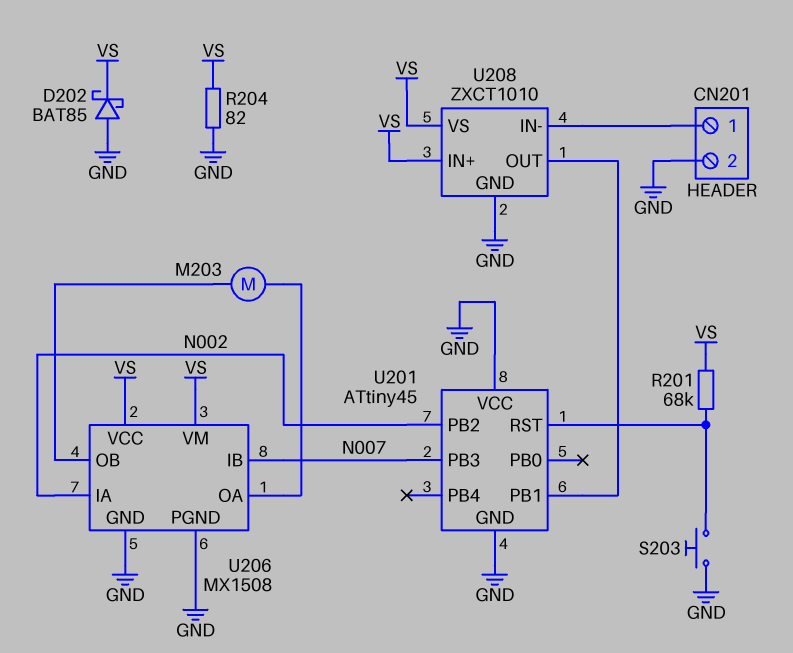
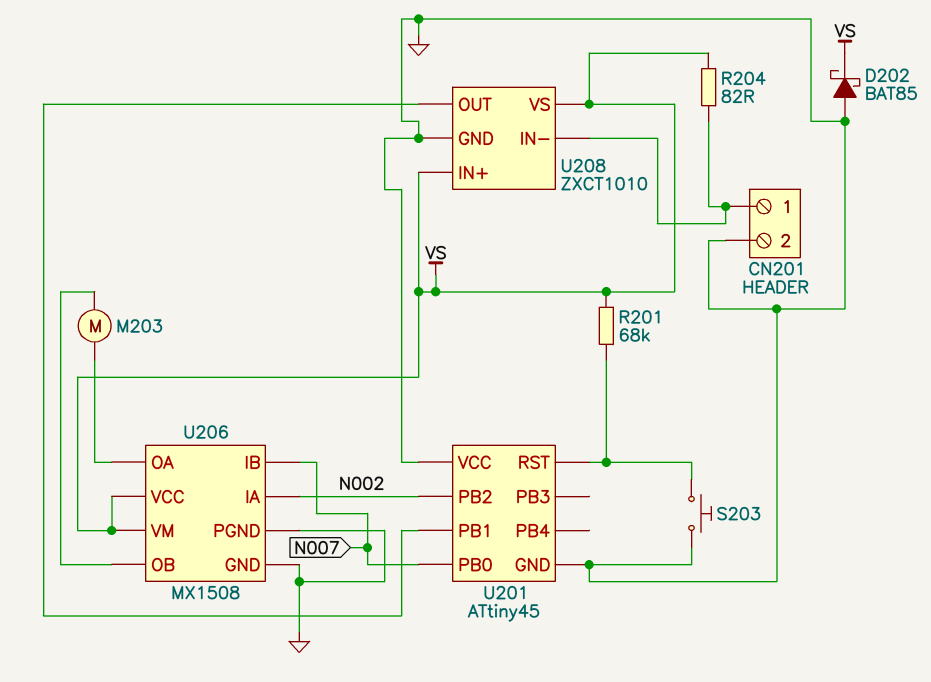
R204: 82 (GND, VS) -> 82 (CN201/1, VS)
U201 pin PB0: none -> N007
U201 pin PB3: N007 -> none

